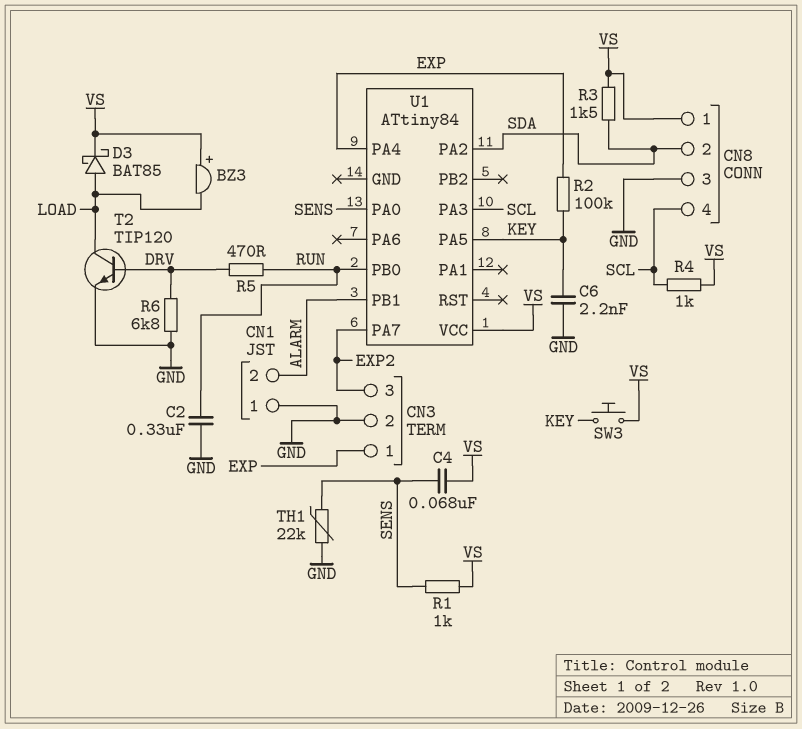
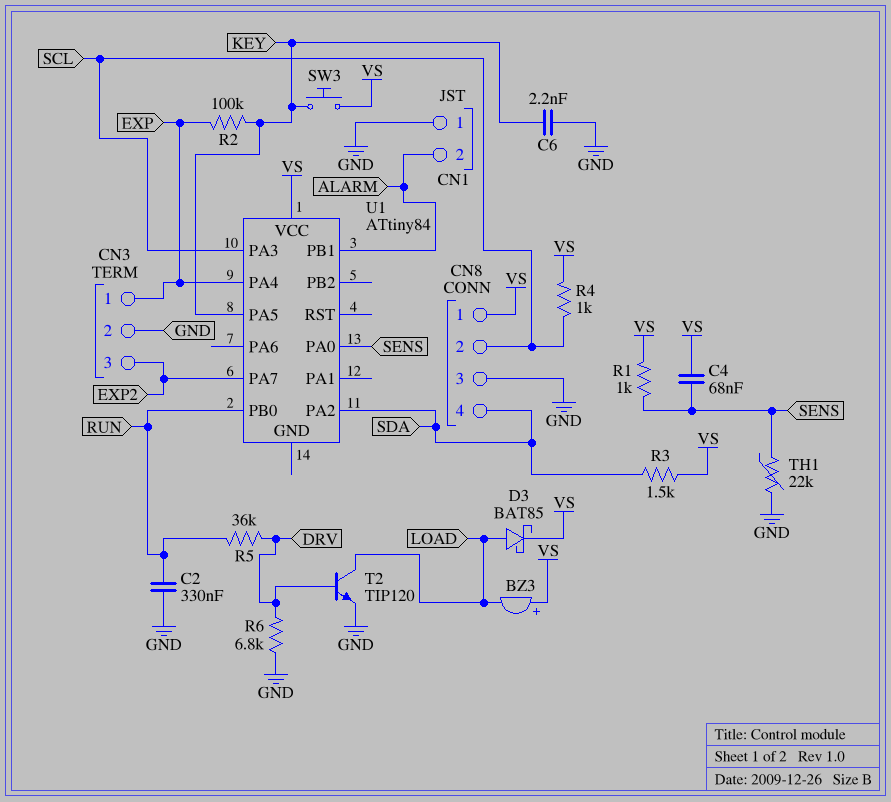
CN8 pin 2: SDA -> SCL
CN8 pin 4: SCL -> SDA
R5: 470 (DRV, RUN) -> 36k (DRV, RUN)

